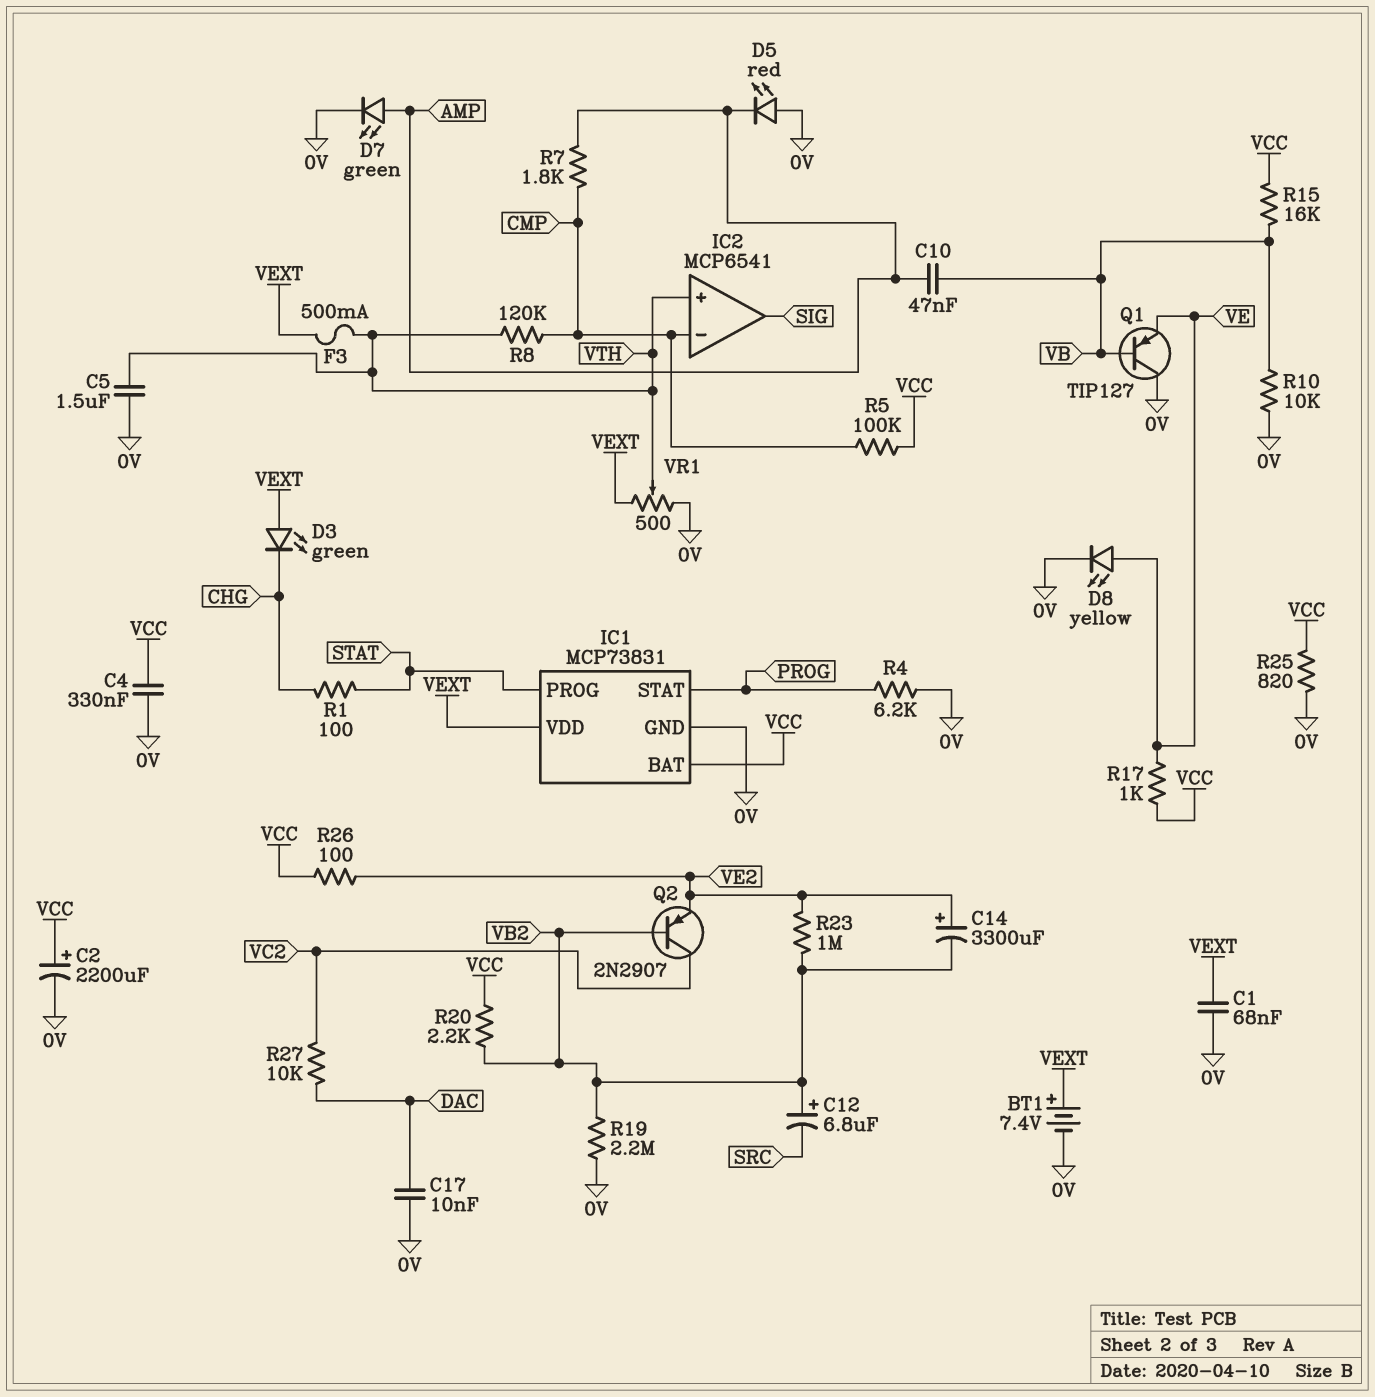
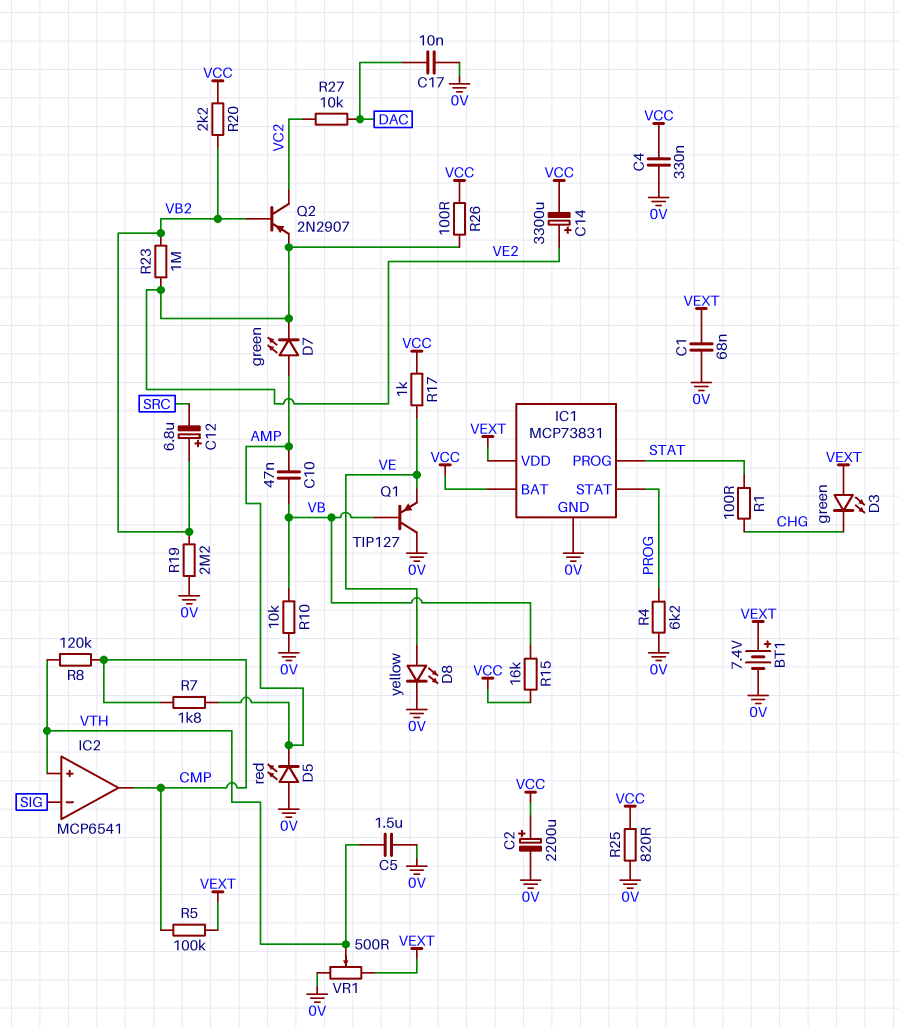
C14: 3300uF (plus VE2, minus VB2) -> 3300uF (plus VE2, minus VCC)
D7: LED green (A AMP, K 0V) -> LED green (A AMP, K VE2)
F3: 500mA (VEXT, VTH) -> none
IC2 pin in-: CMP -> SIG
IC2 pin out: SIG -> CMP
R5: 100k (CMP, VCC) -> 100k (CMP, VEXT)

